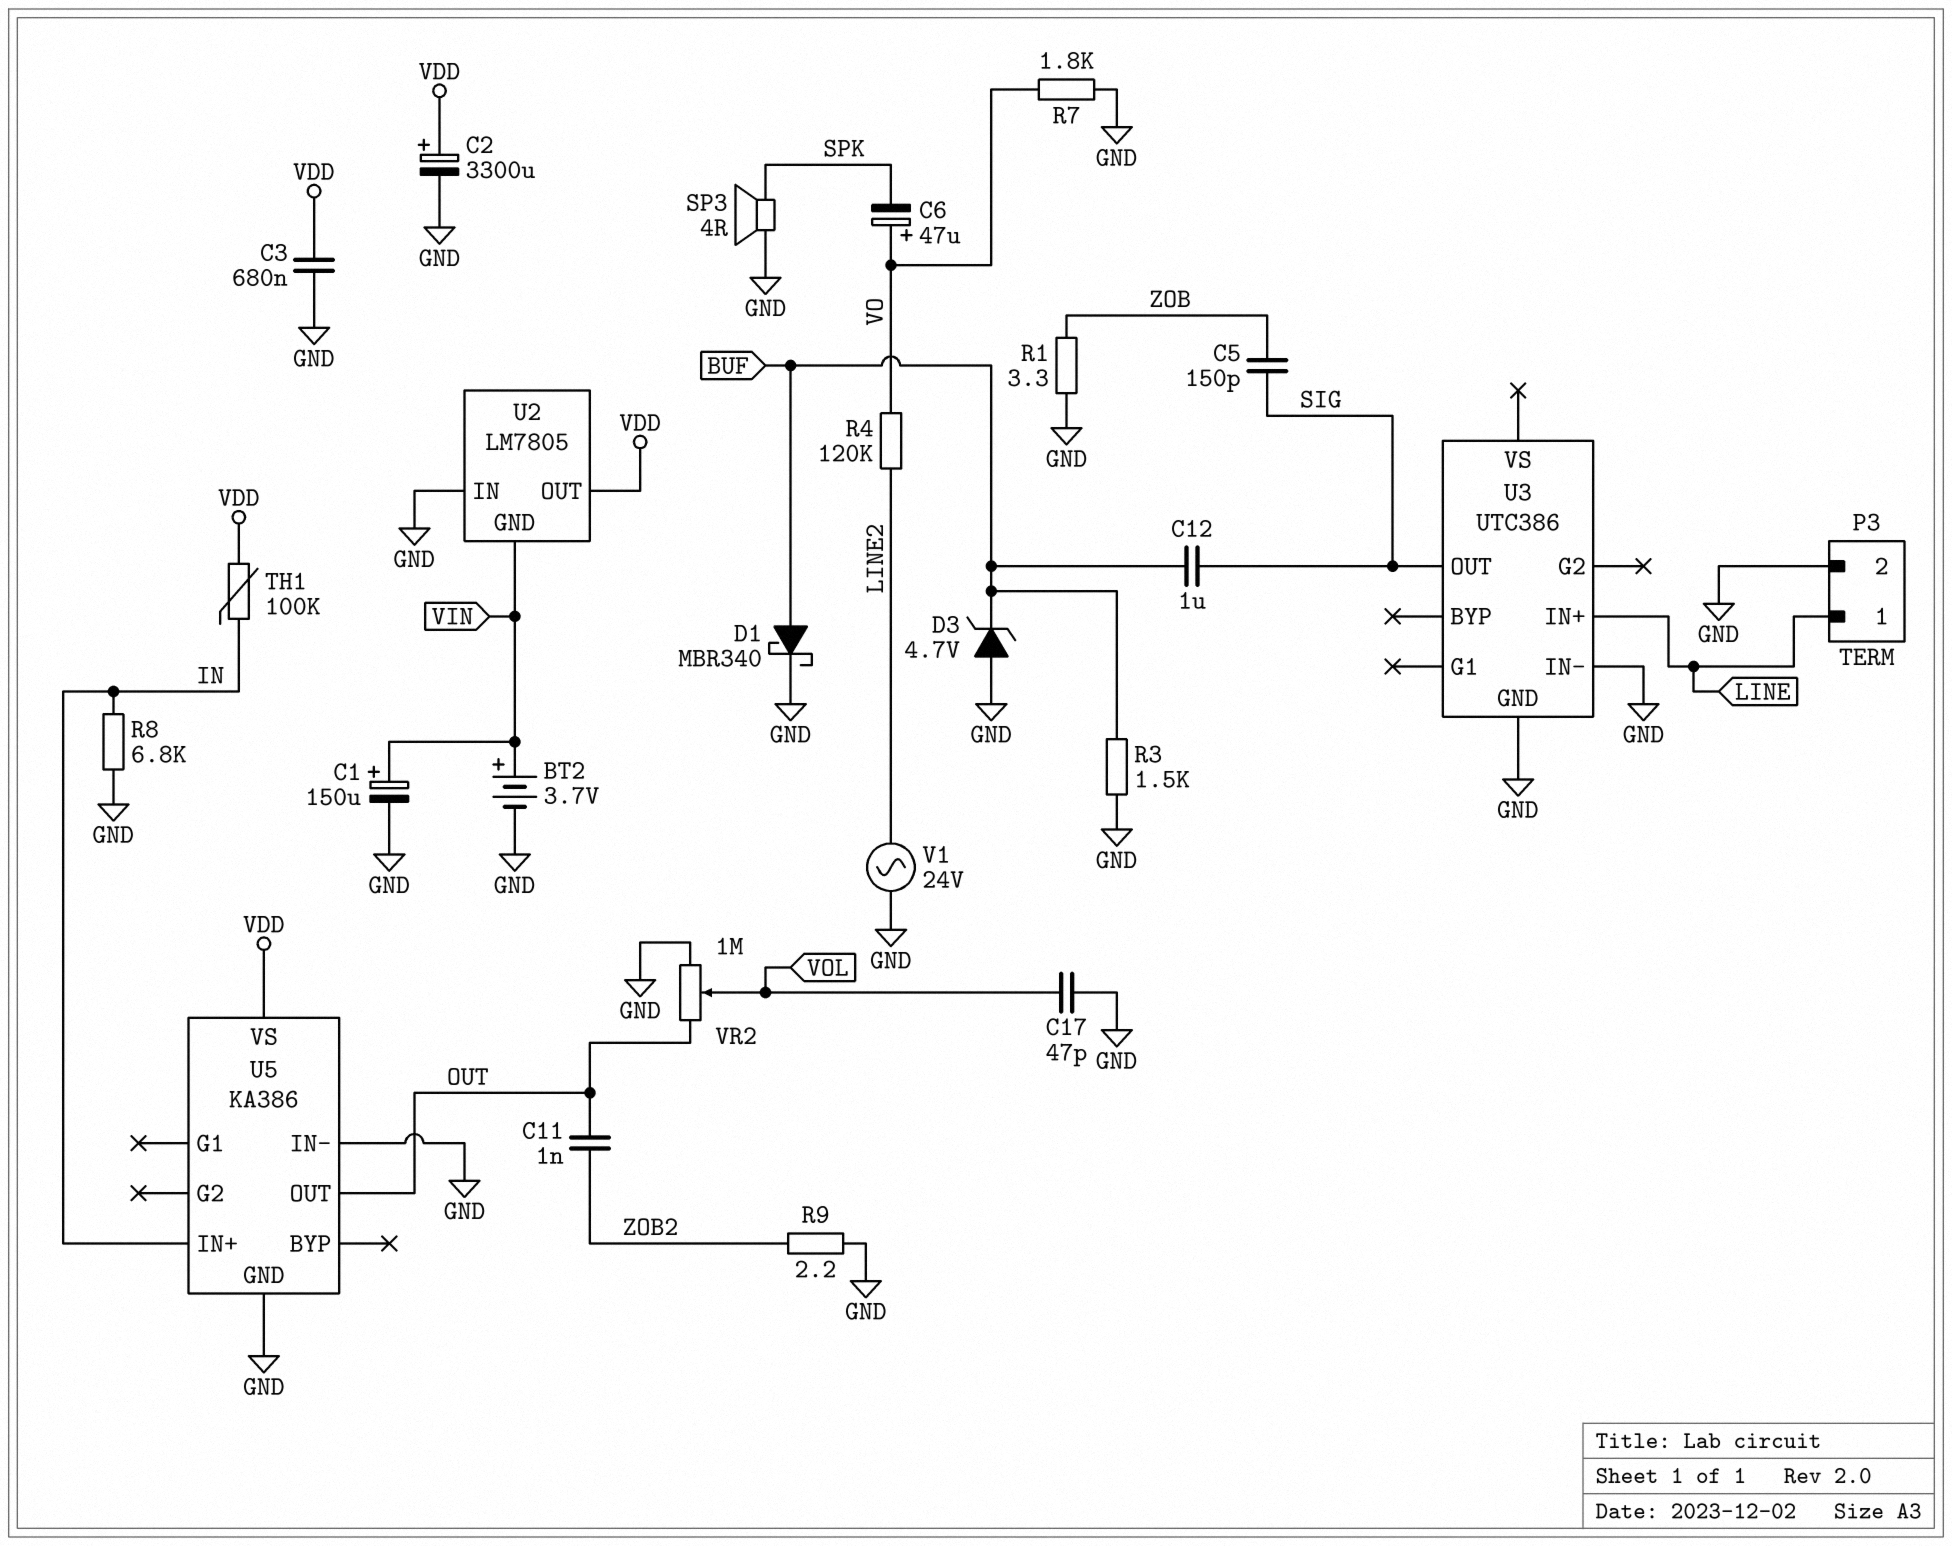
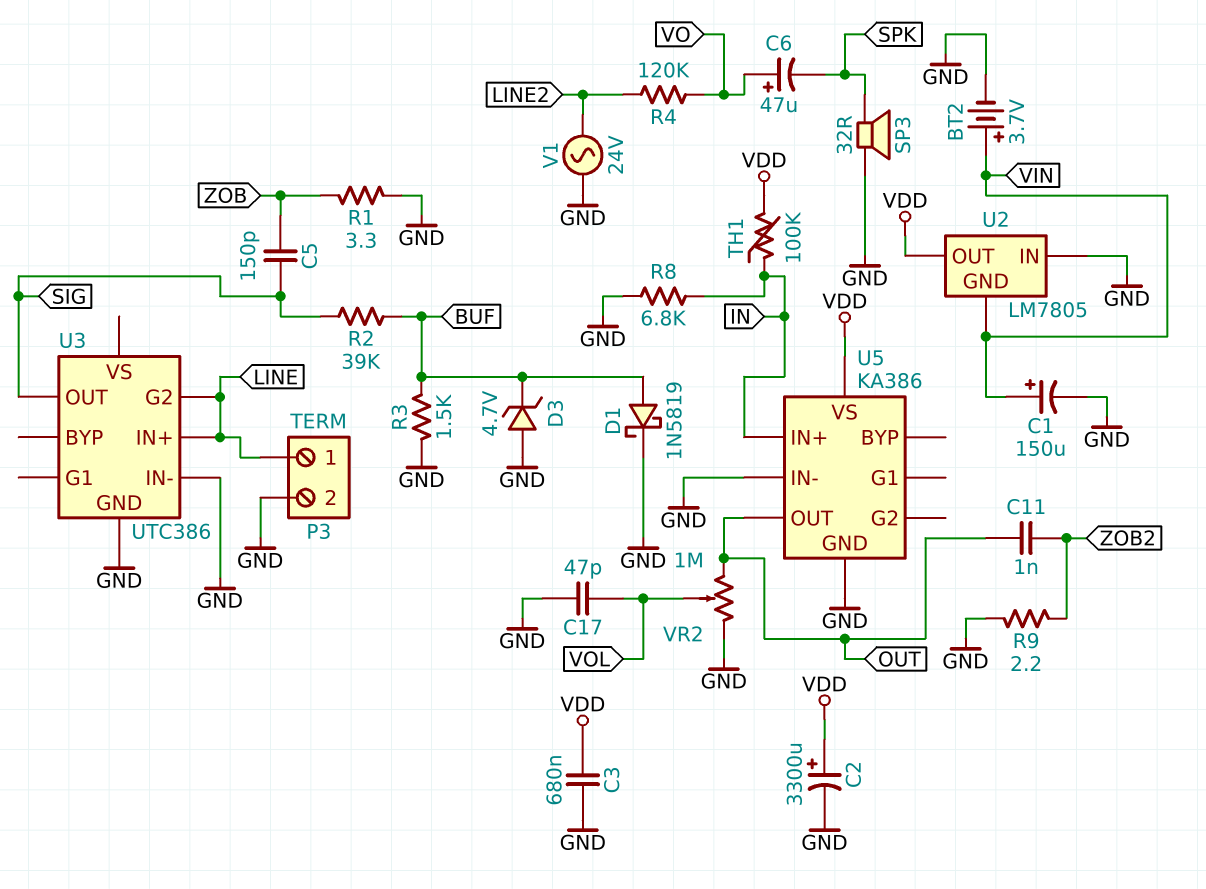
C12: 1uF (BUF, SIG) -> none
D1: schottky MBR340 (A BUF, K GND) -> schottky 1N5819 (A BUF, K GND)
R2: none -> 39k (BUF, SIG)
R7: 1.8k (GND, VO) -> none
SP3: speaker 4R (GND, SPK) -> speaker 32R (GND, SPK)
U3 pin G2: none -> LINE

